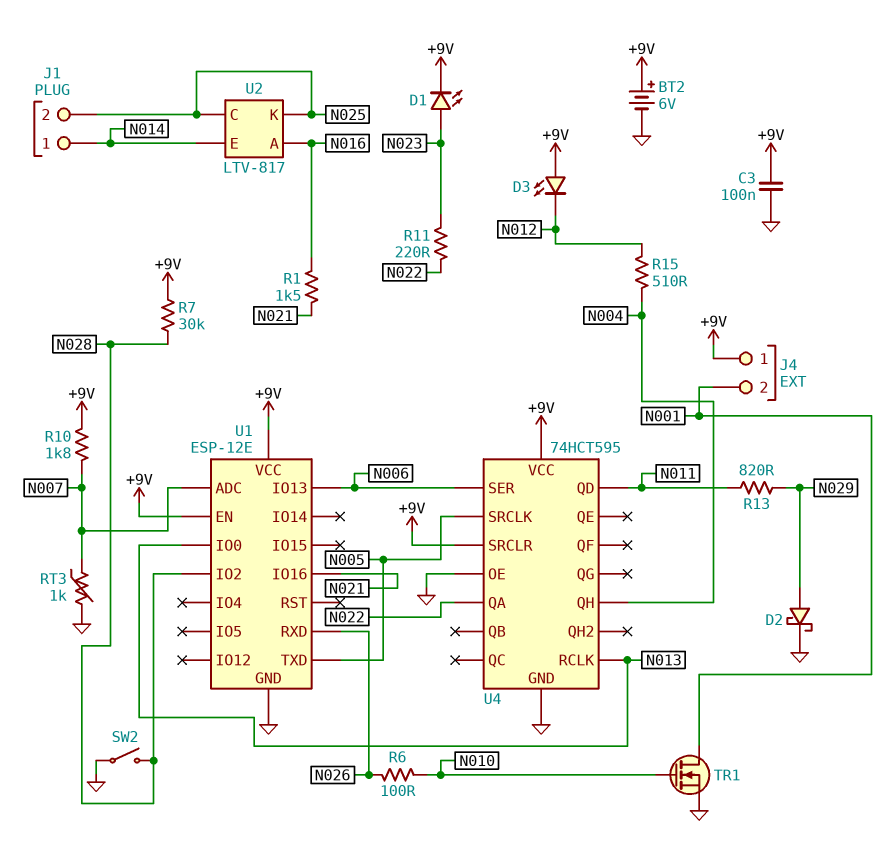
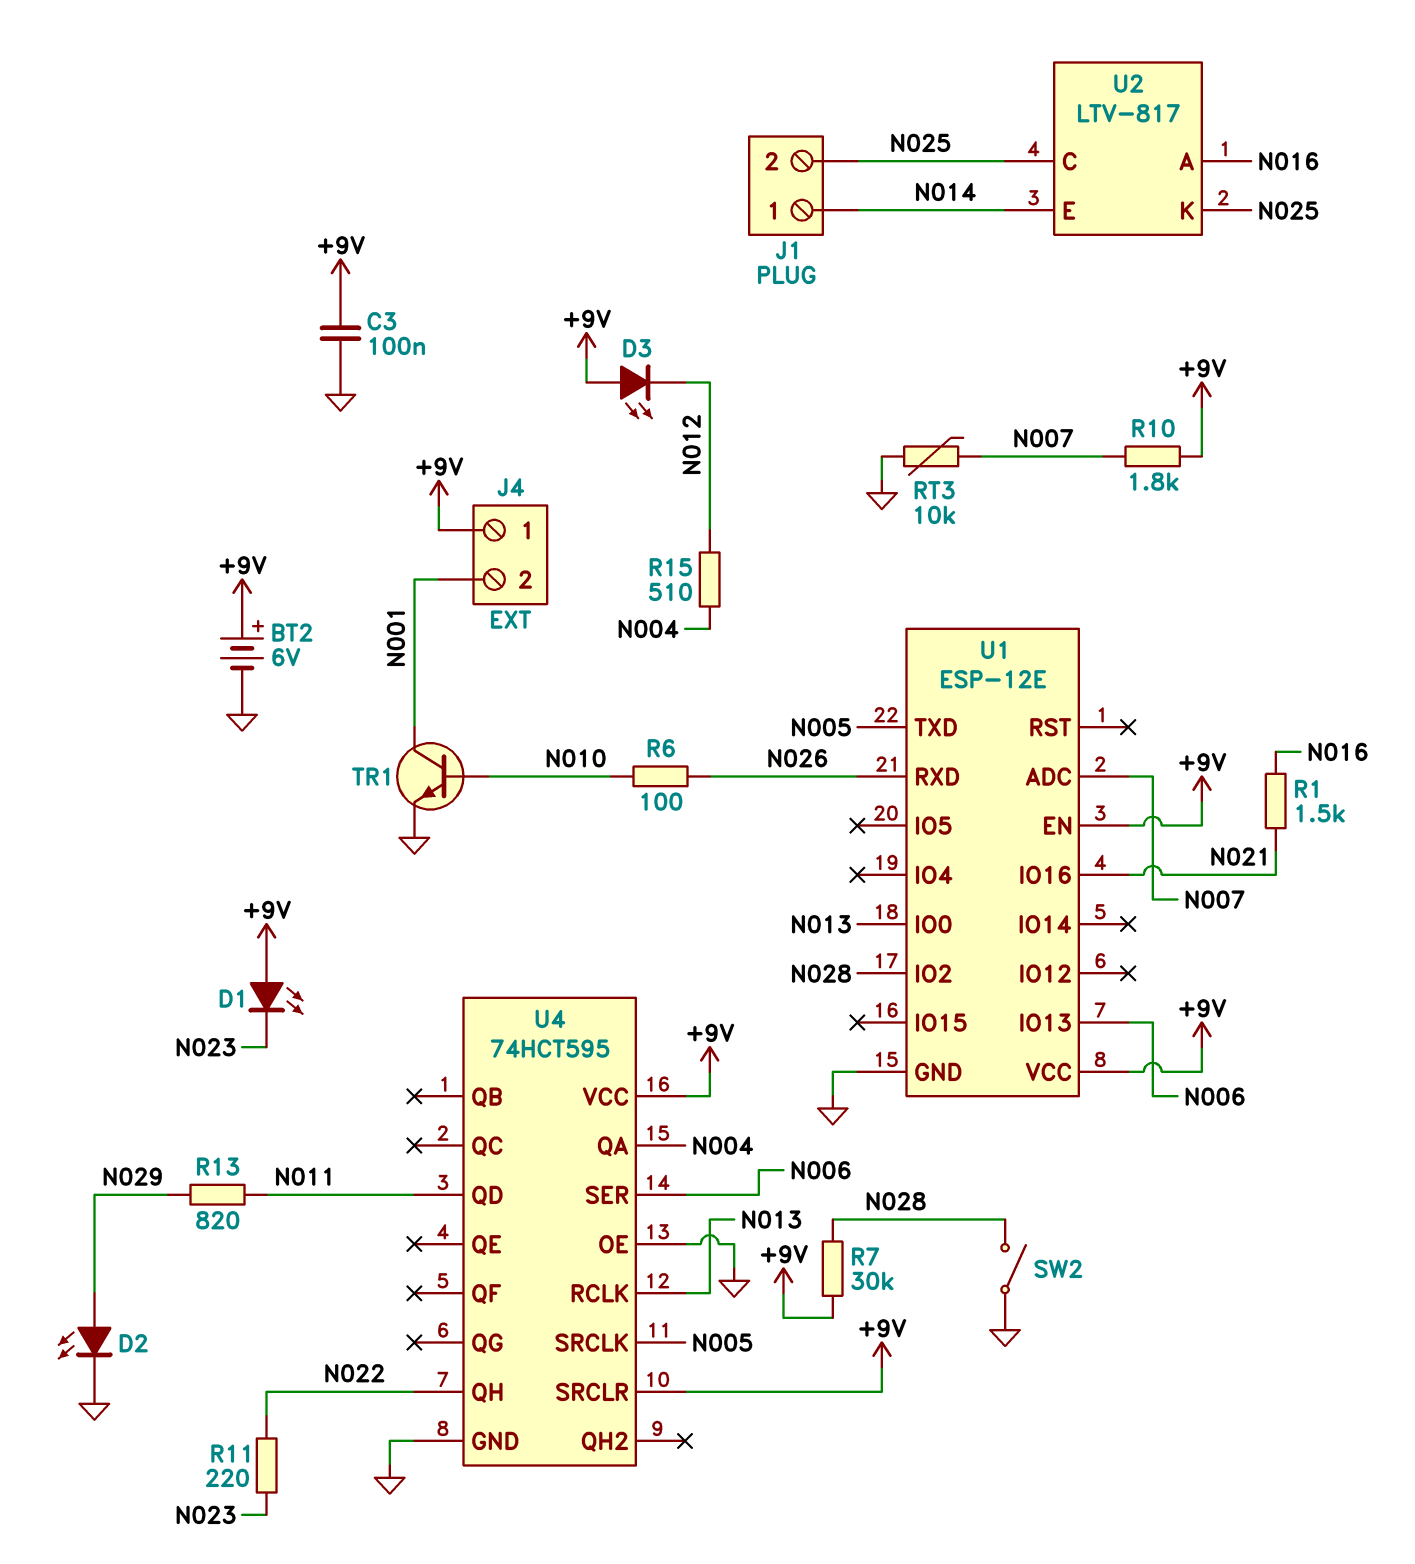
D1: LED (A N023, K +9V) -> LED (A +9V, K N023)
D2: schottky (A N029, K GND) -> LED (A N029, K GND)
RT3: 1k (GND, N007) -> 10k (GND, N007)
TR1: NMOS (G N010, D N001, S GND) -> NPN (B N010, C N001, E GND)
U4 pin QA: N022 -> N004
U4 pin QH: N004 -> N022

